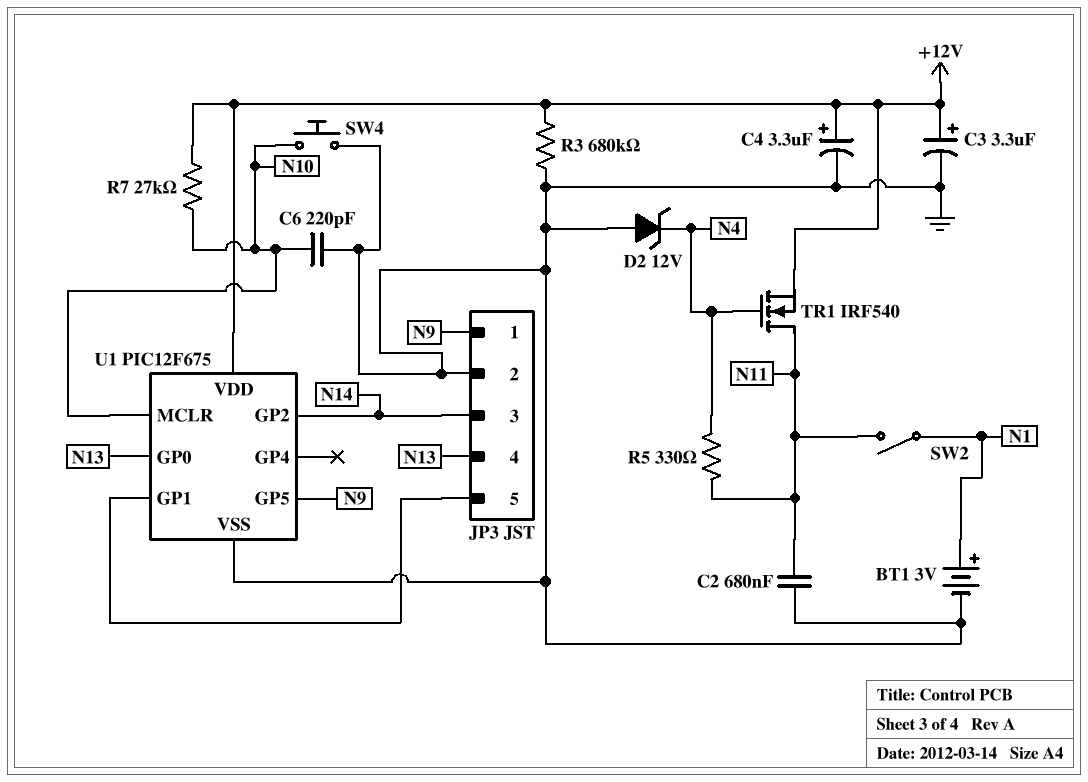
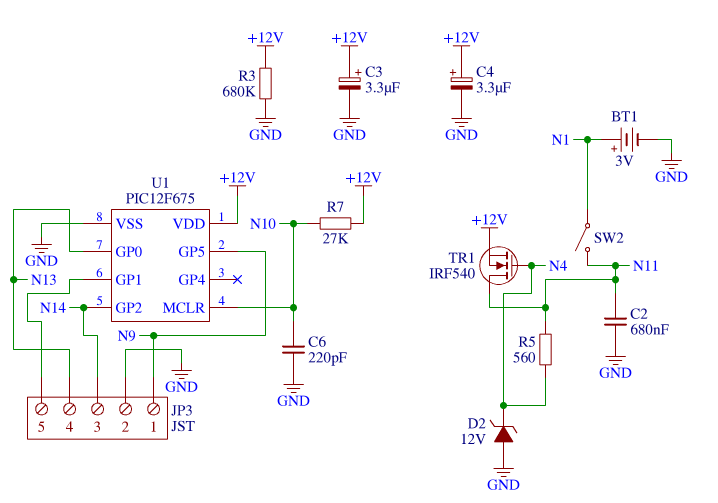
R5: 330 (N4, N11) -> 560 (N4, N11)
SW4: button (GND, N10) -> none

